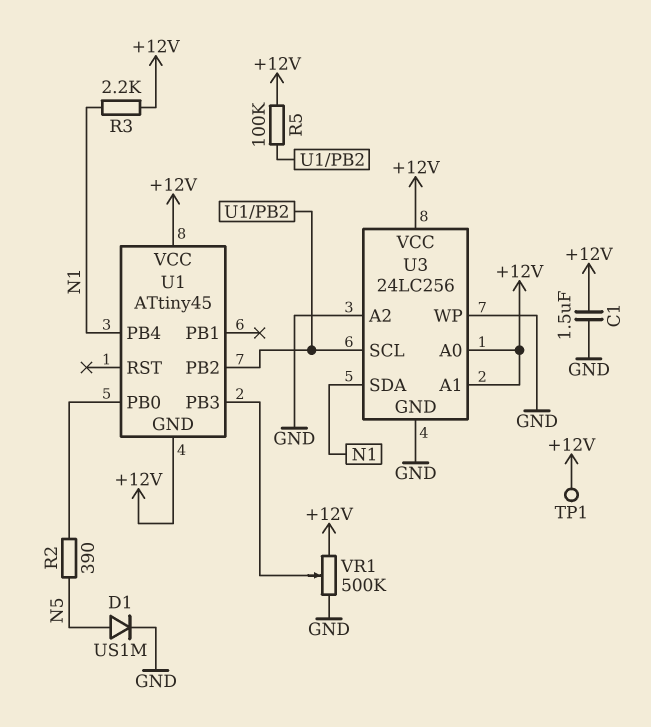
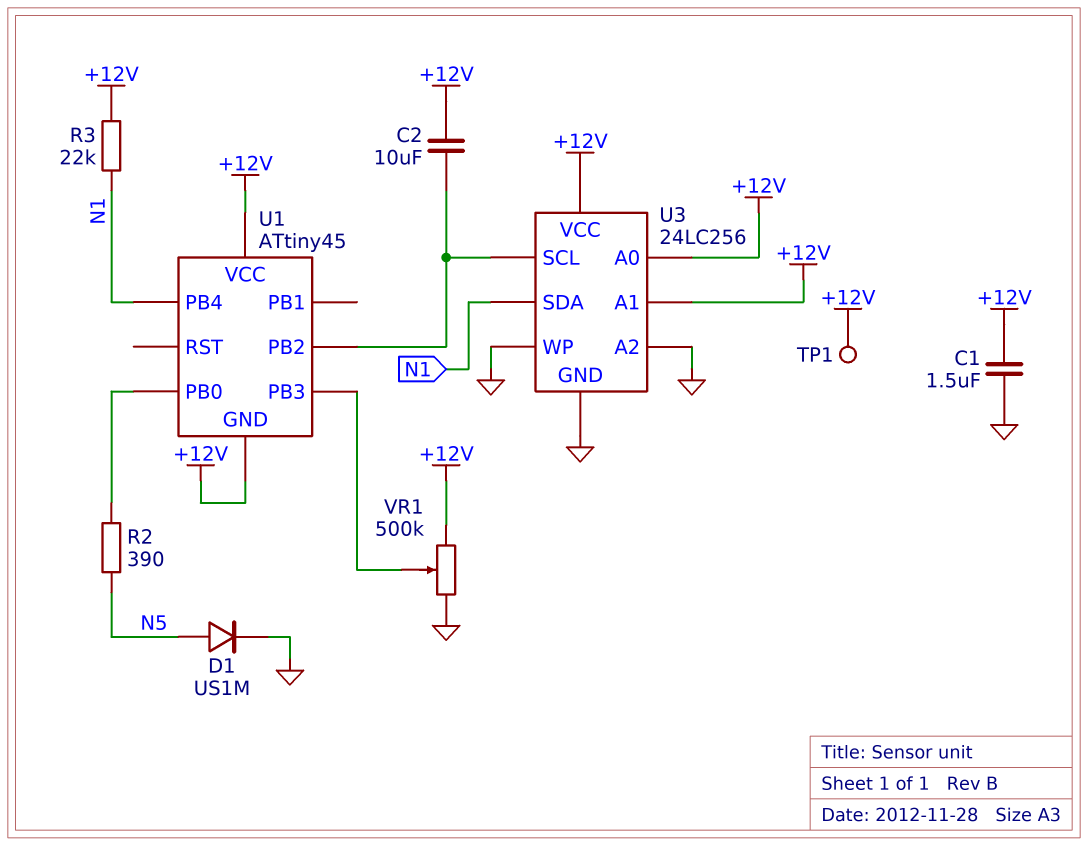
C2: none -> 10uF (+12V, U1/PB2)
R3: 2.2k (+12V, N1) -> 22k (+12V, N1)
R5: 100k (+12V, U1/PB2) -> none

